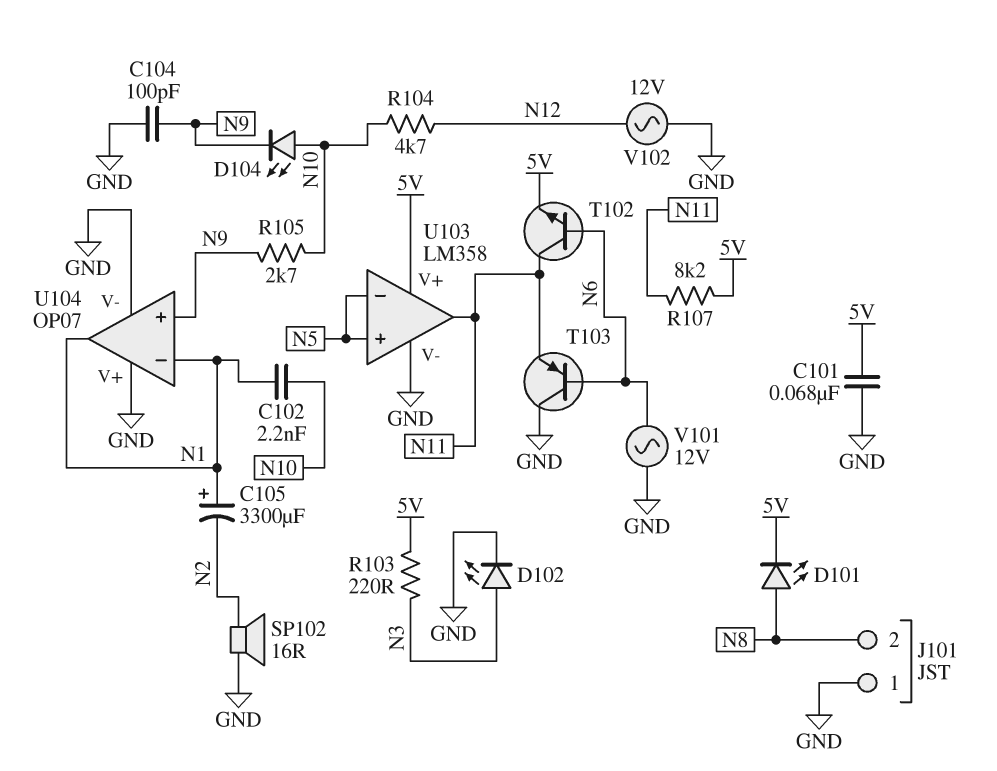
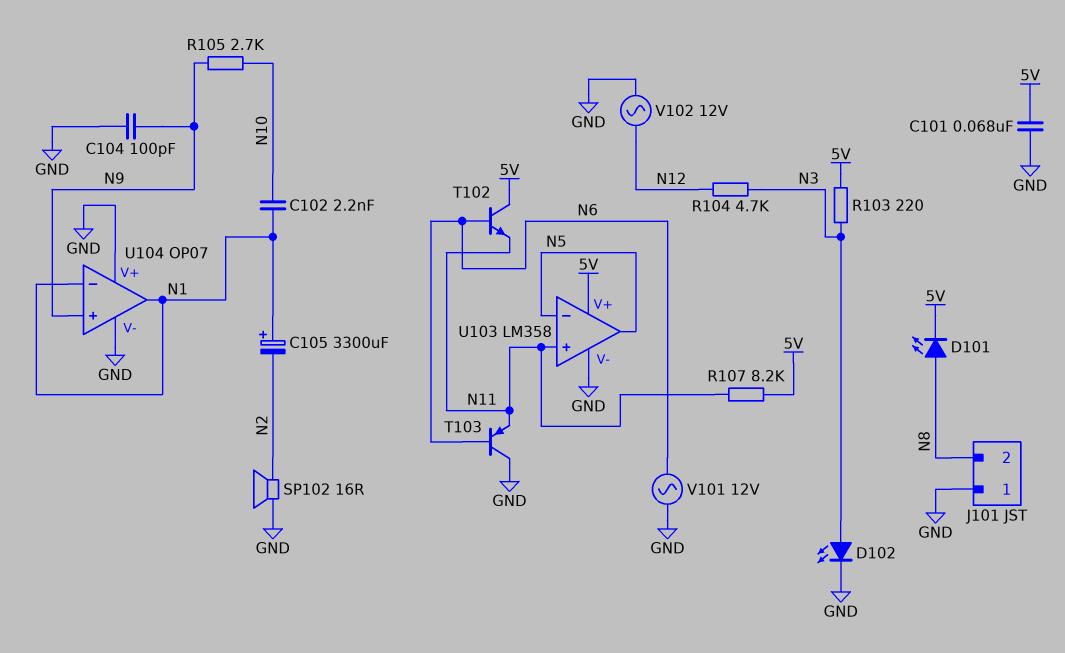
D104: LED (A N10, K N9) -> none
R104: 4.7k (N10, N12) -> 4.7k (N3, N12)
T102: NPN (B N6, C N11, E 5V) -> NPN (B N6, C 5V, E N11)
U103 pin in+: N5 -> N11
U103 pin out: N11 -> N5

